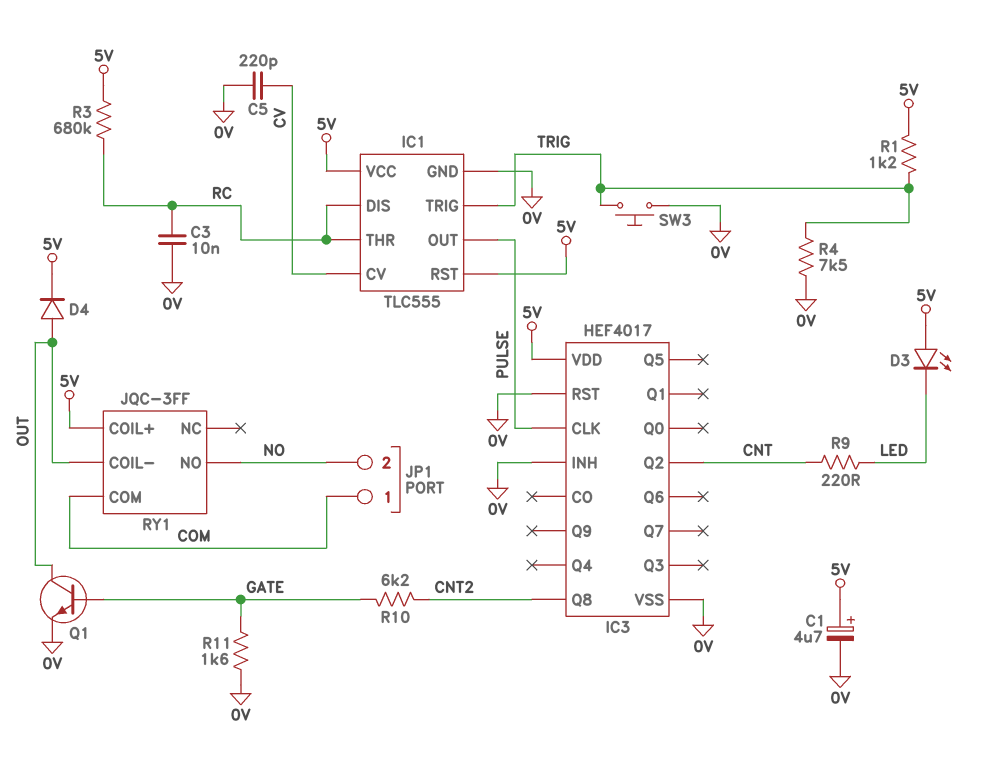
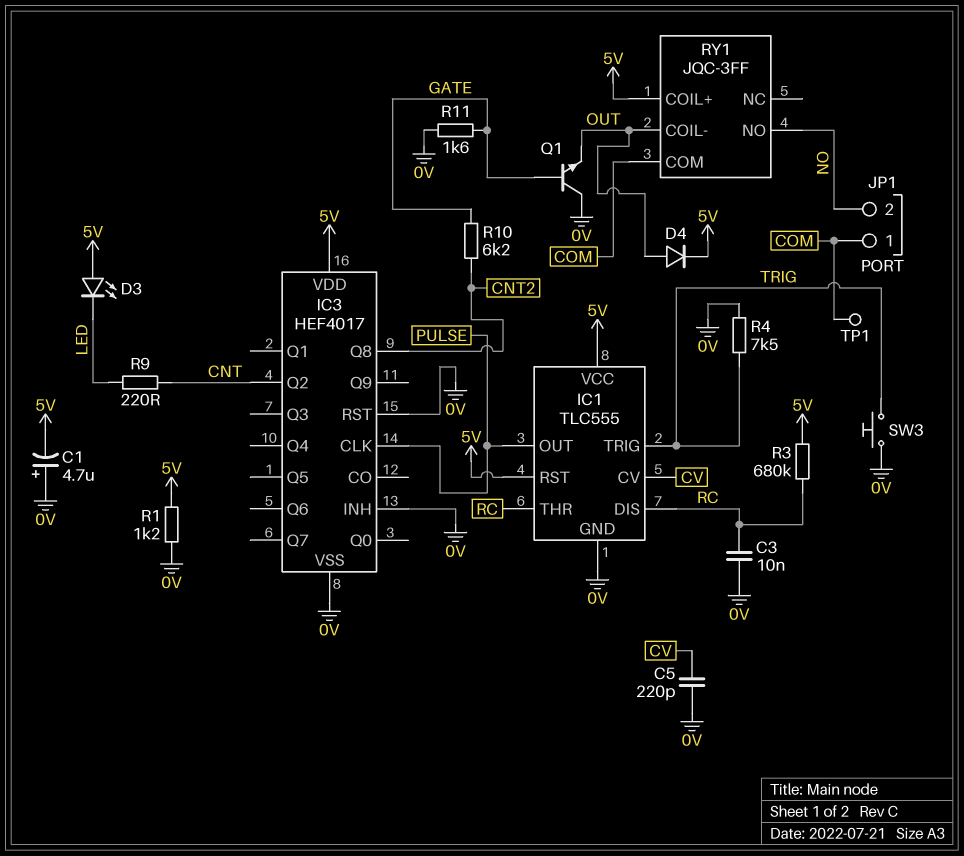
C1: 4.7uF (plus 5V, minus 0V) -> 4.7uF (plus 0V, minus 5V)
Q1: NPN (B GATE, C OUT, E 0V) -> NPN (B GATE, C 0V, E OUT)
R1: 1.2k (5V, TRIG) -> 1.2k (0V, 5V)
TP1: none -> test point (COM)

